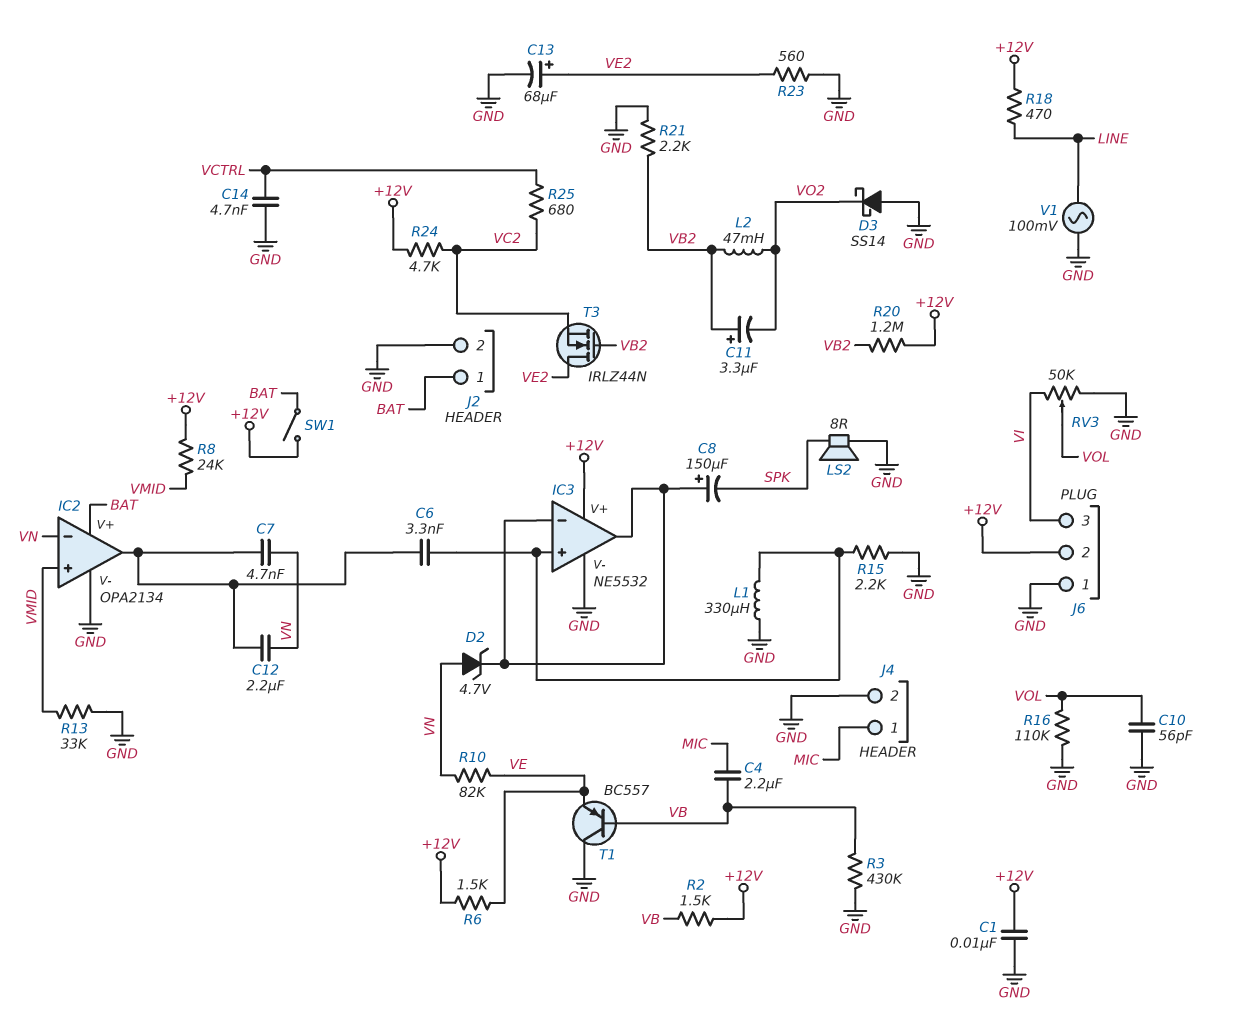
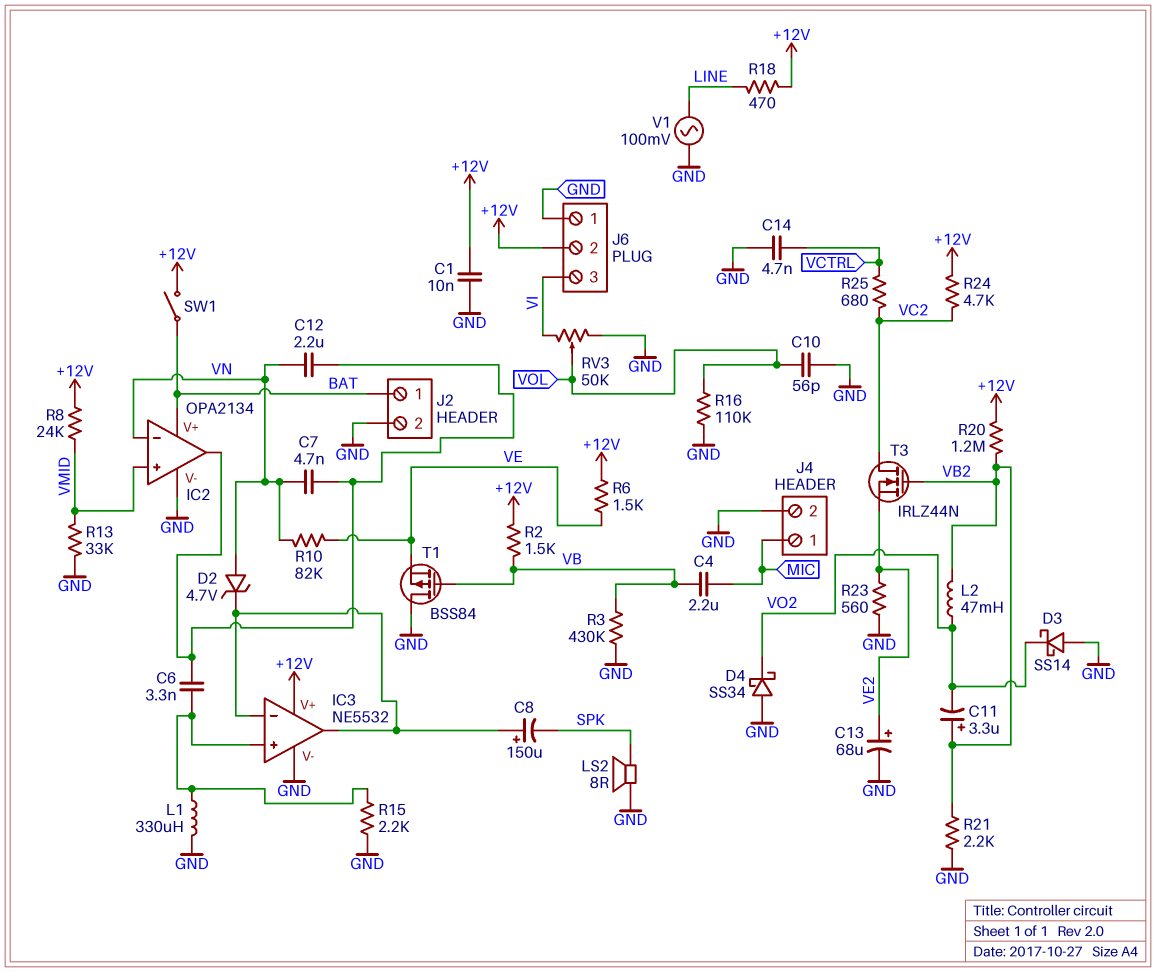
D4: none -> schottky SS34 (A GND, K VO2)
T1: PNP BC557 (B VB, C GND, E VE) -> PMOS BSS84 (G VB, D GND, S VE)
T3: NMOS IRLZ44N (G VB2, D VE2, S VC2) -> NMOS IRLZ44N (G VB2, D VC2, S VE2)

